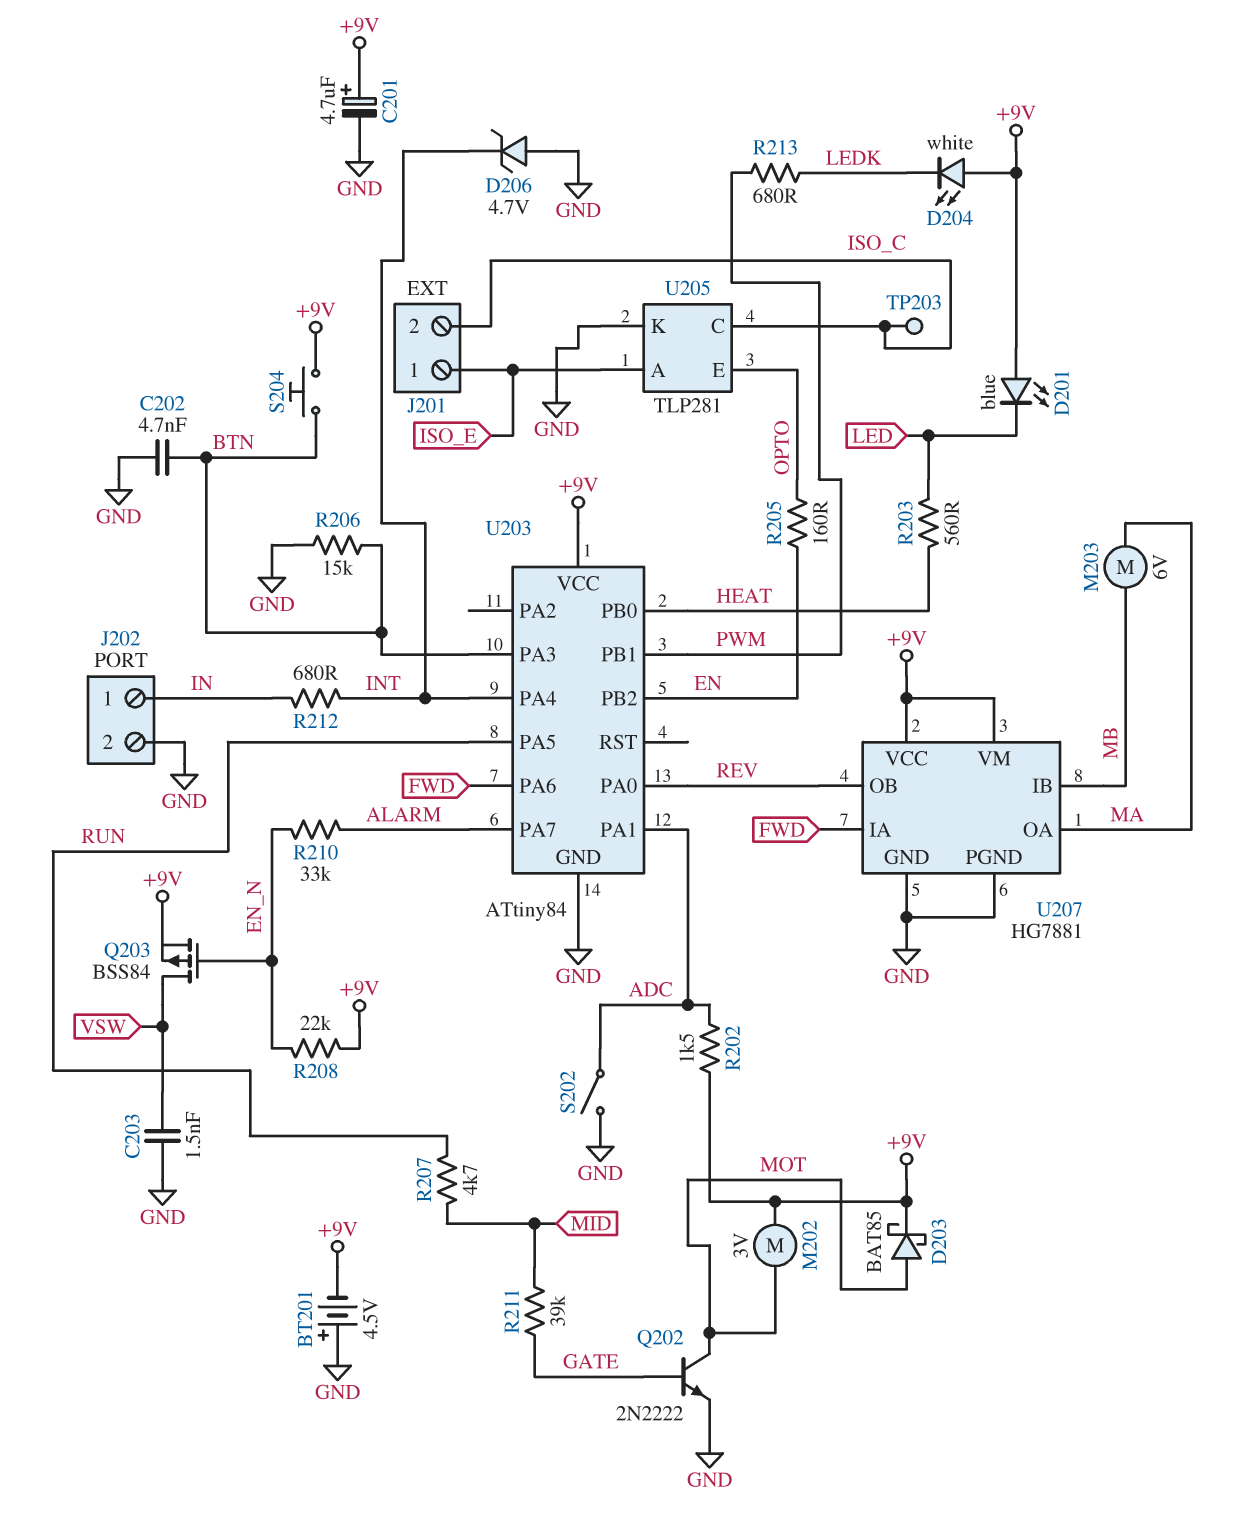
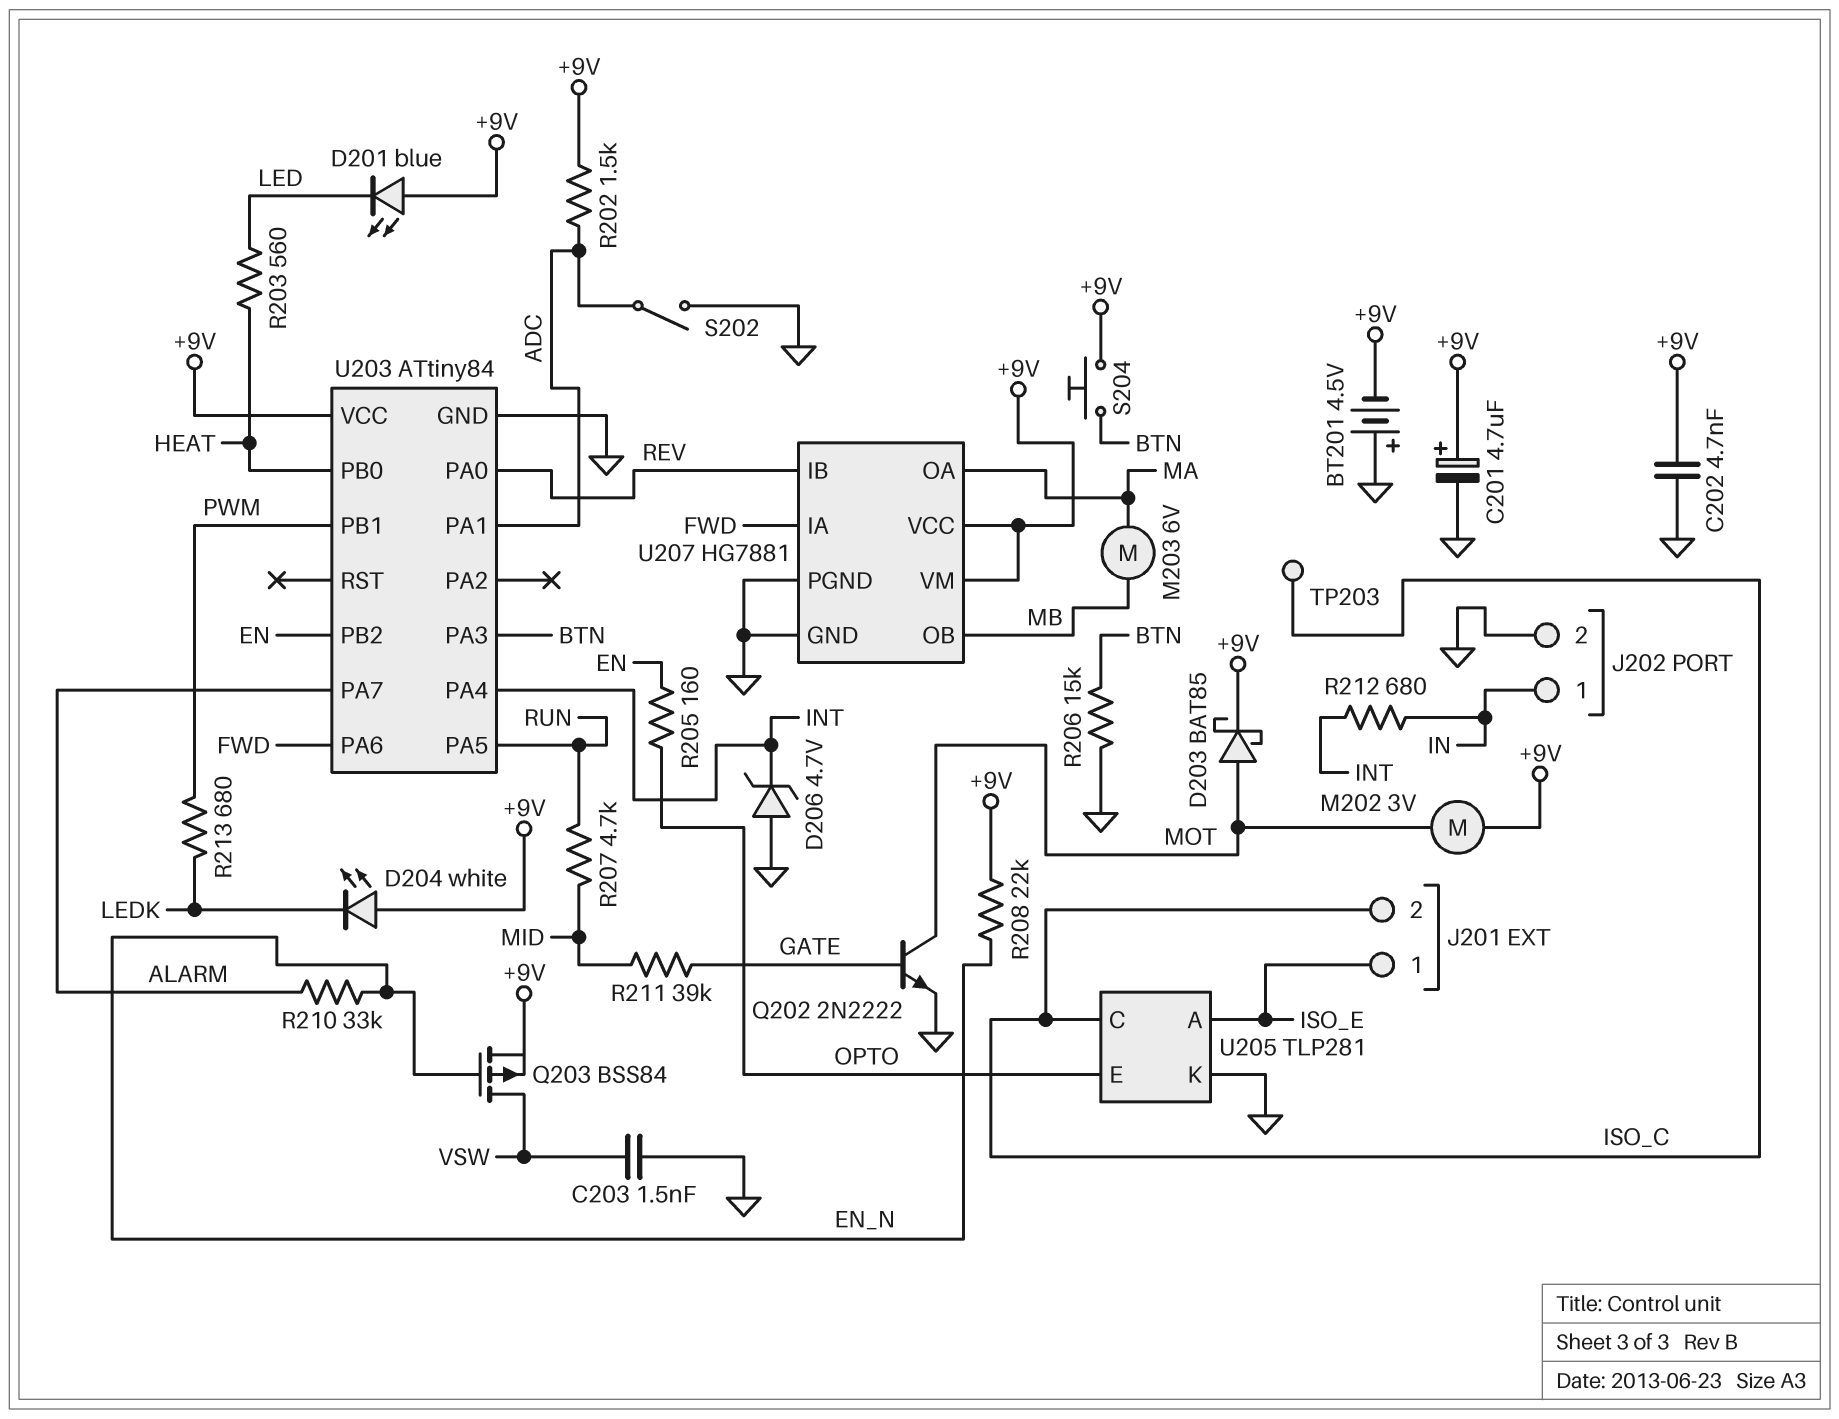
C202: 4.7nF (BTN, GND) -> 4.7nF (+9V, GND)
U207 pin IB: MB -> REV
U207 pin OB: REV -> MB

